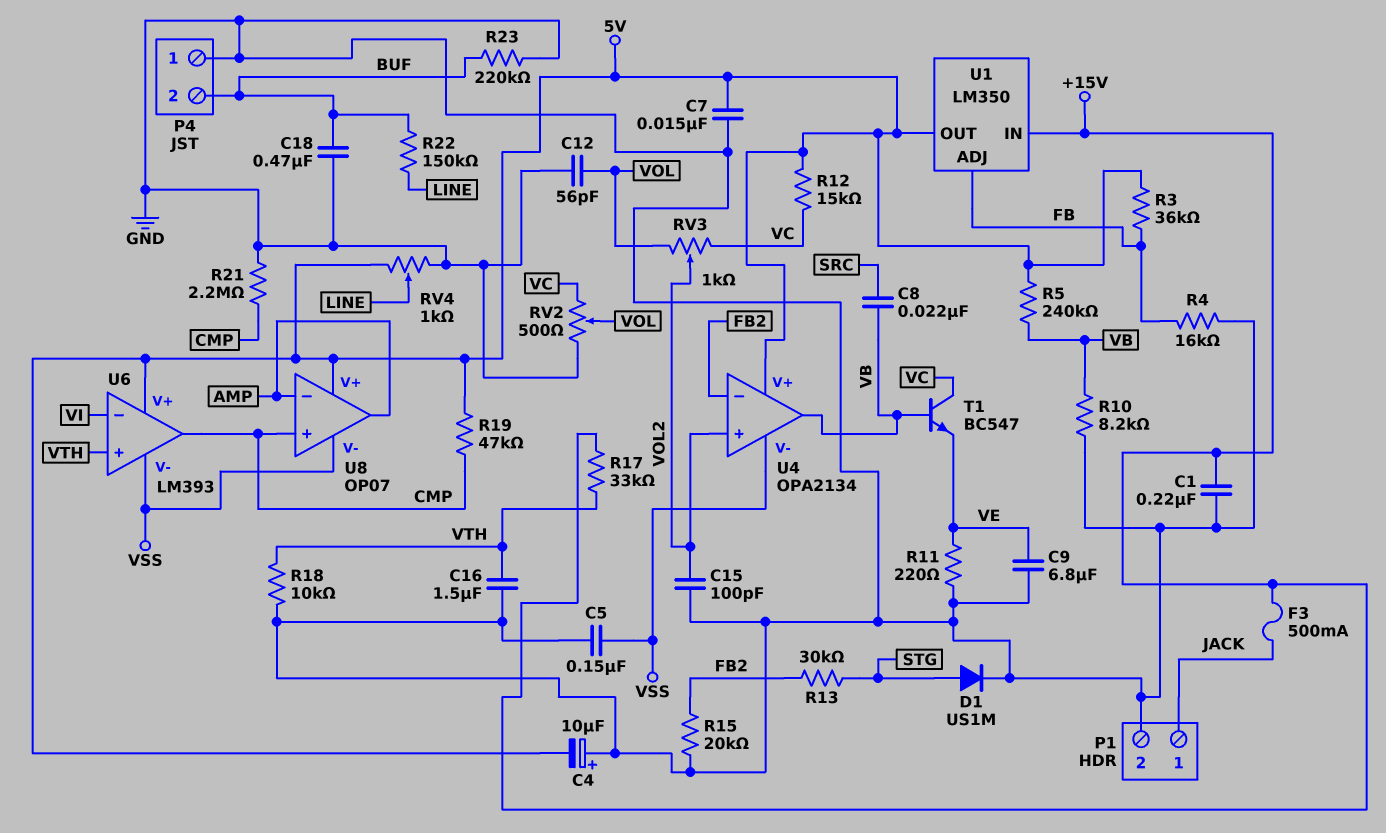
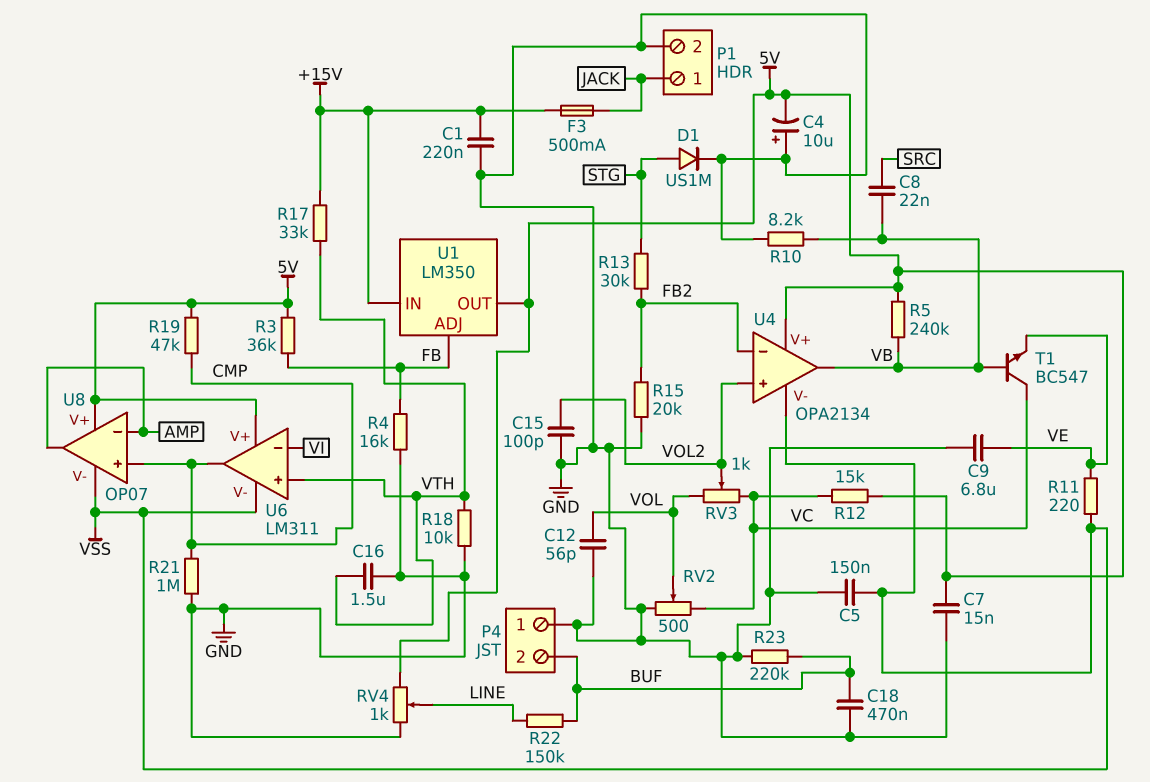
R11: 220 (GND, VE) -> 220 (VE, VSS)
R21: 2.2M (CMP, GND) -> 1M (CMP, GND)
U6: LM393 -> LM311

